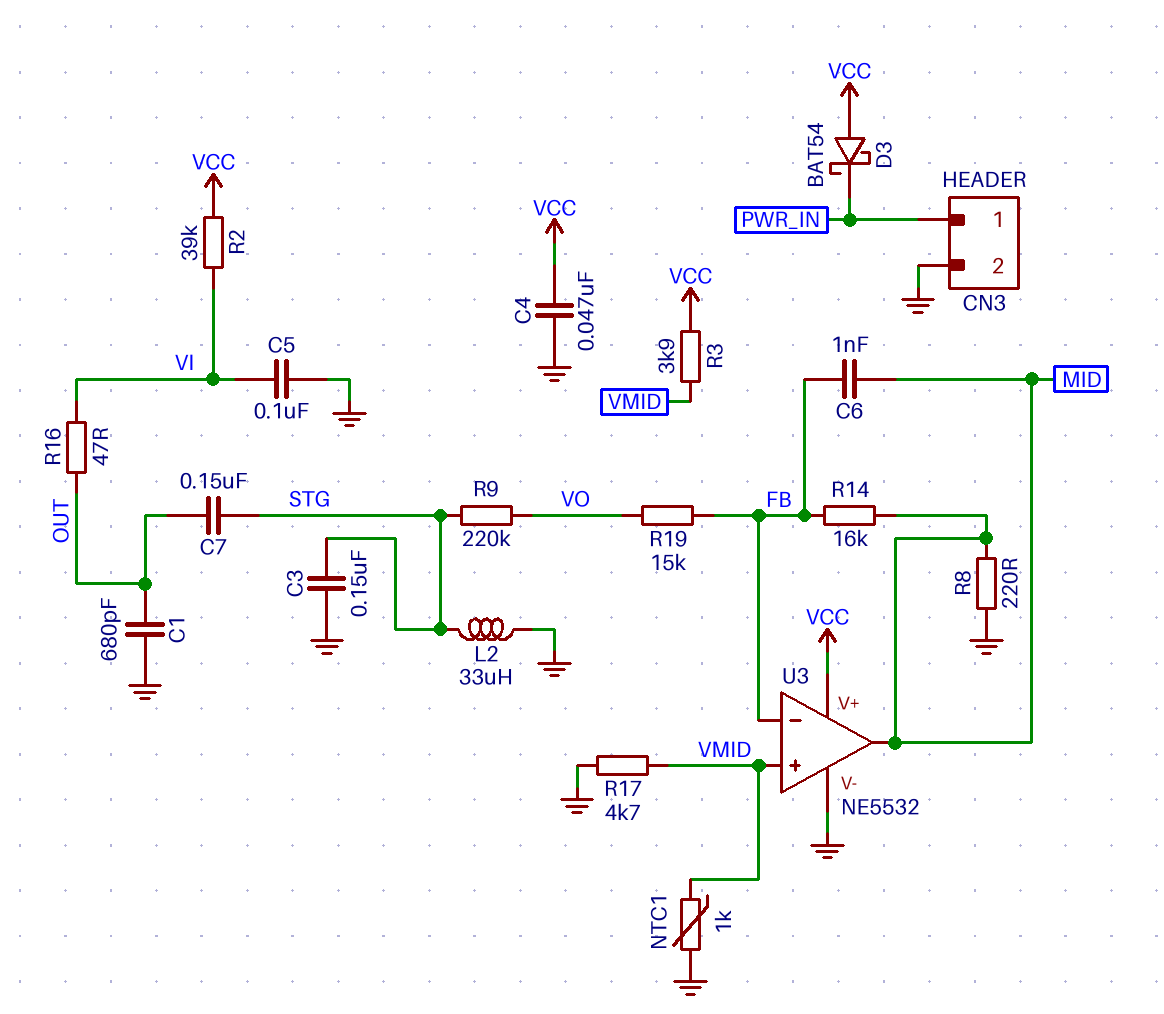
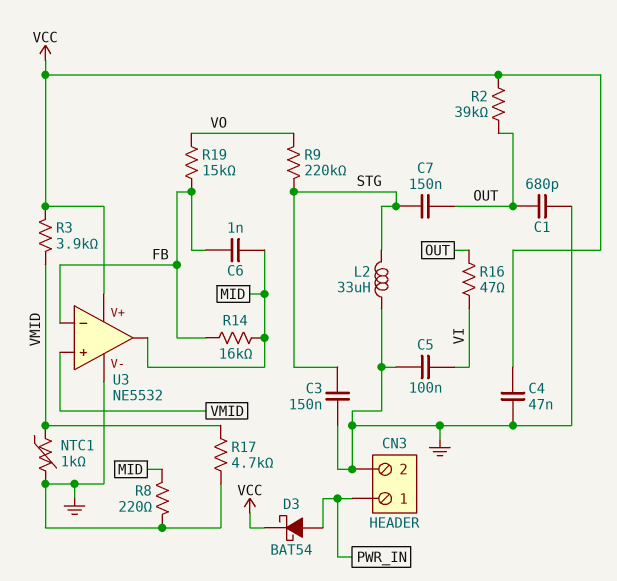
D3: schottky BAT54 (A VCC, K PWR_IN) -> schottky BAT54 (A PWR_IN, K VCC)
R2: 39k (VCC, VI) -> 39k (OUT, VCC)

